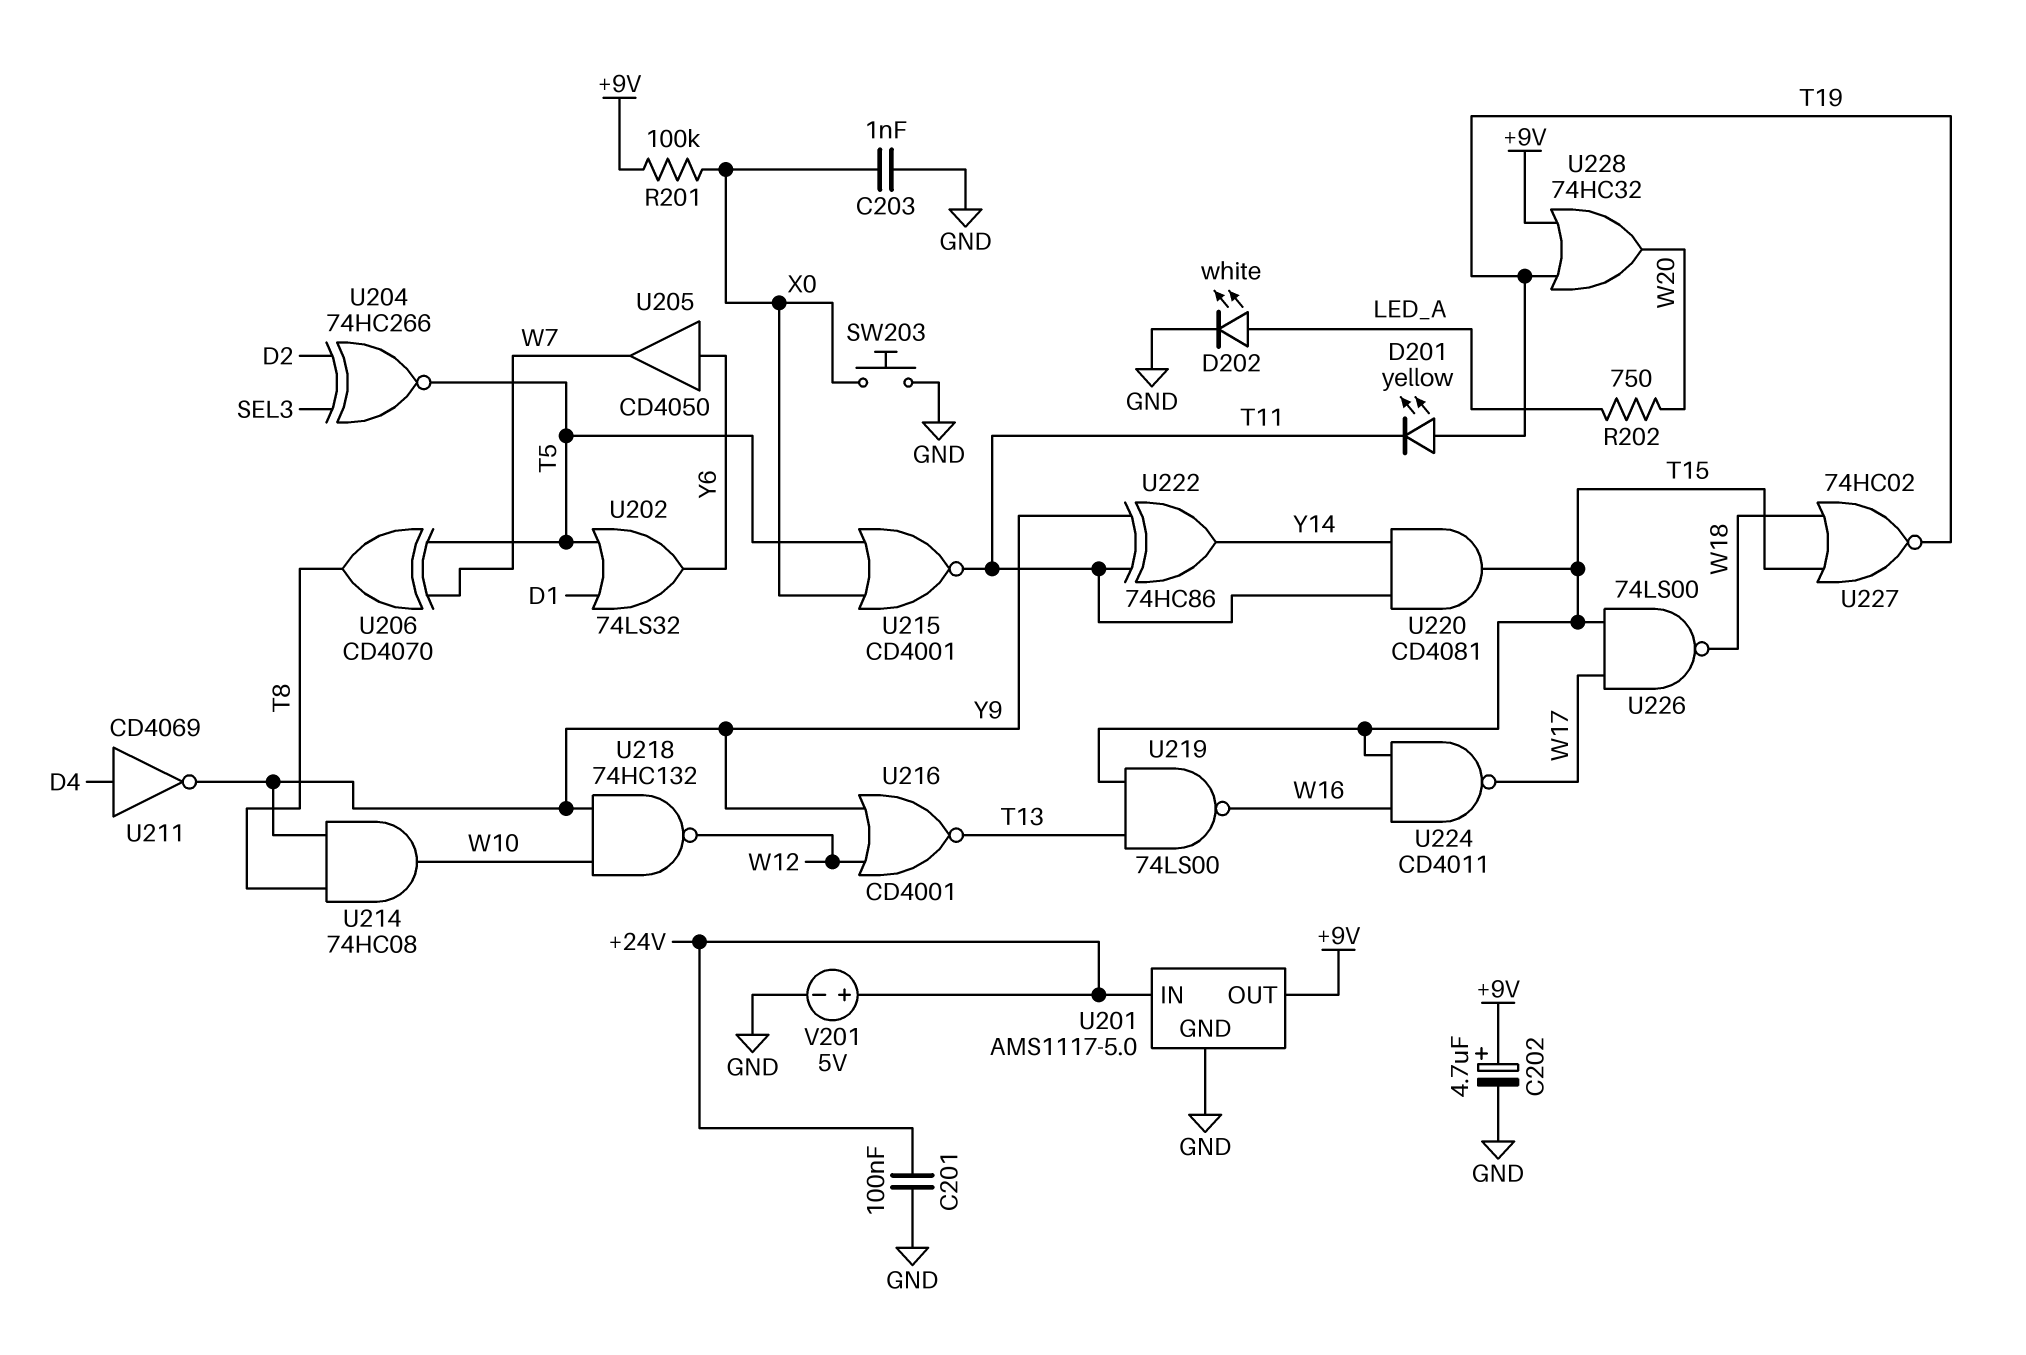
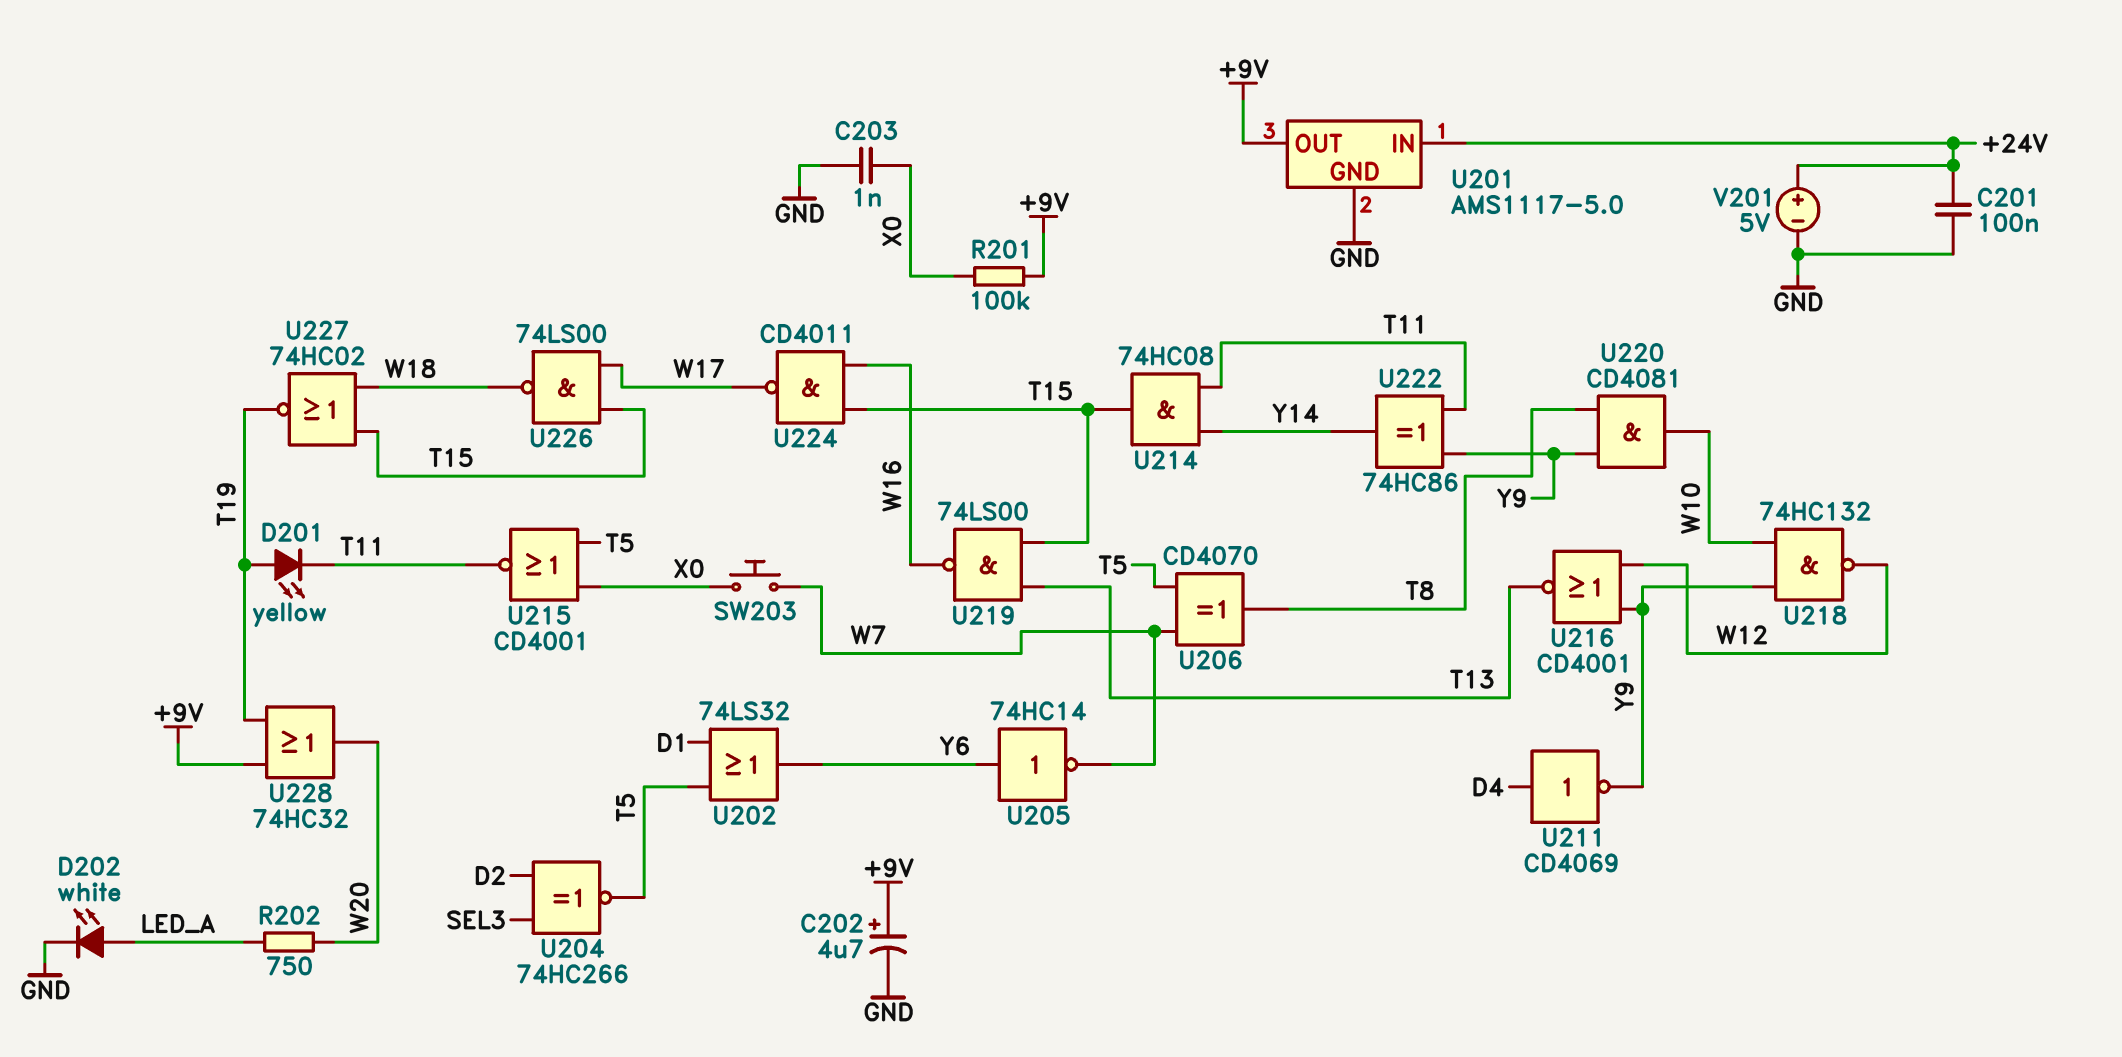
SW203: button (GND, X0) -> button (W7, X0)
U205: buffer CD4050 (in Y6, out W7) -> NOT 74HC14 (in Y6, out W7)
U214: AND 74HC08 (in T8, in Y9, out W10) -> AND 74HC08 (in T11, in Y14, out T15)
U220: AND CD4081 (in T11, in Y14, out T15) -> AND CD4081 (in T8, in Y9, out W10)

